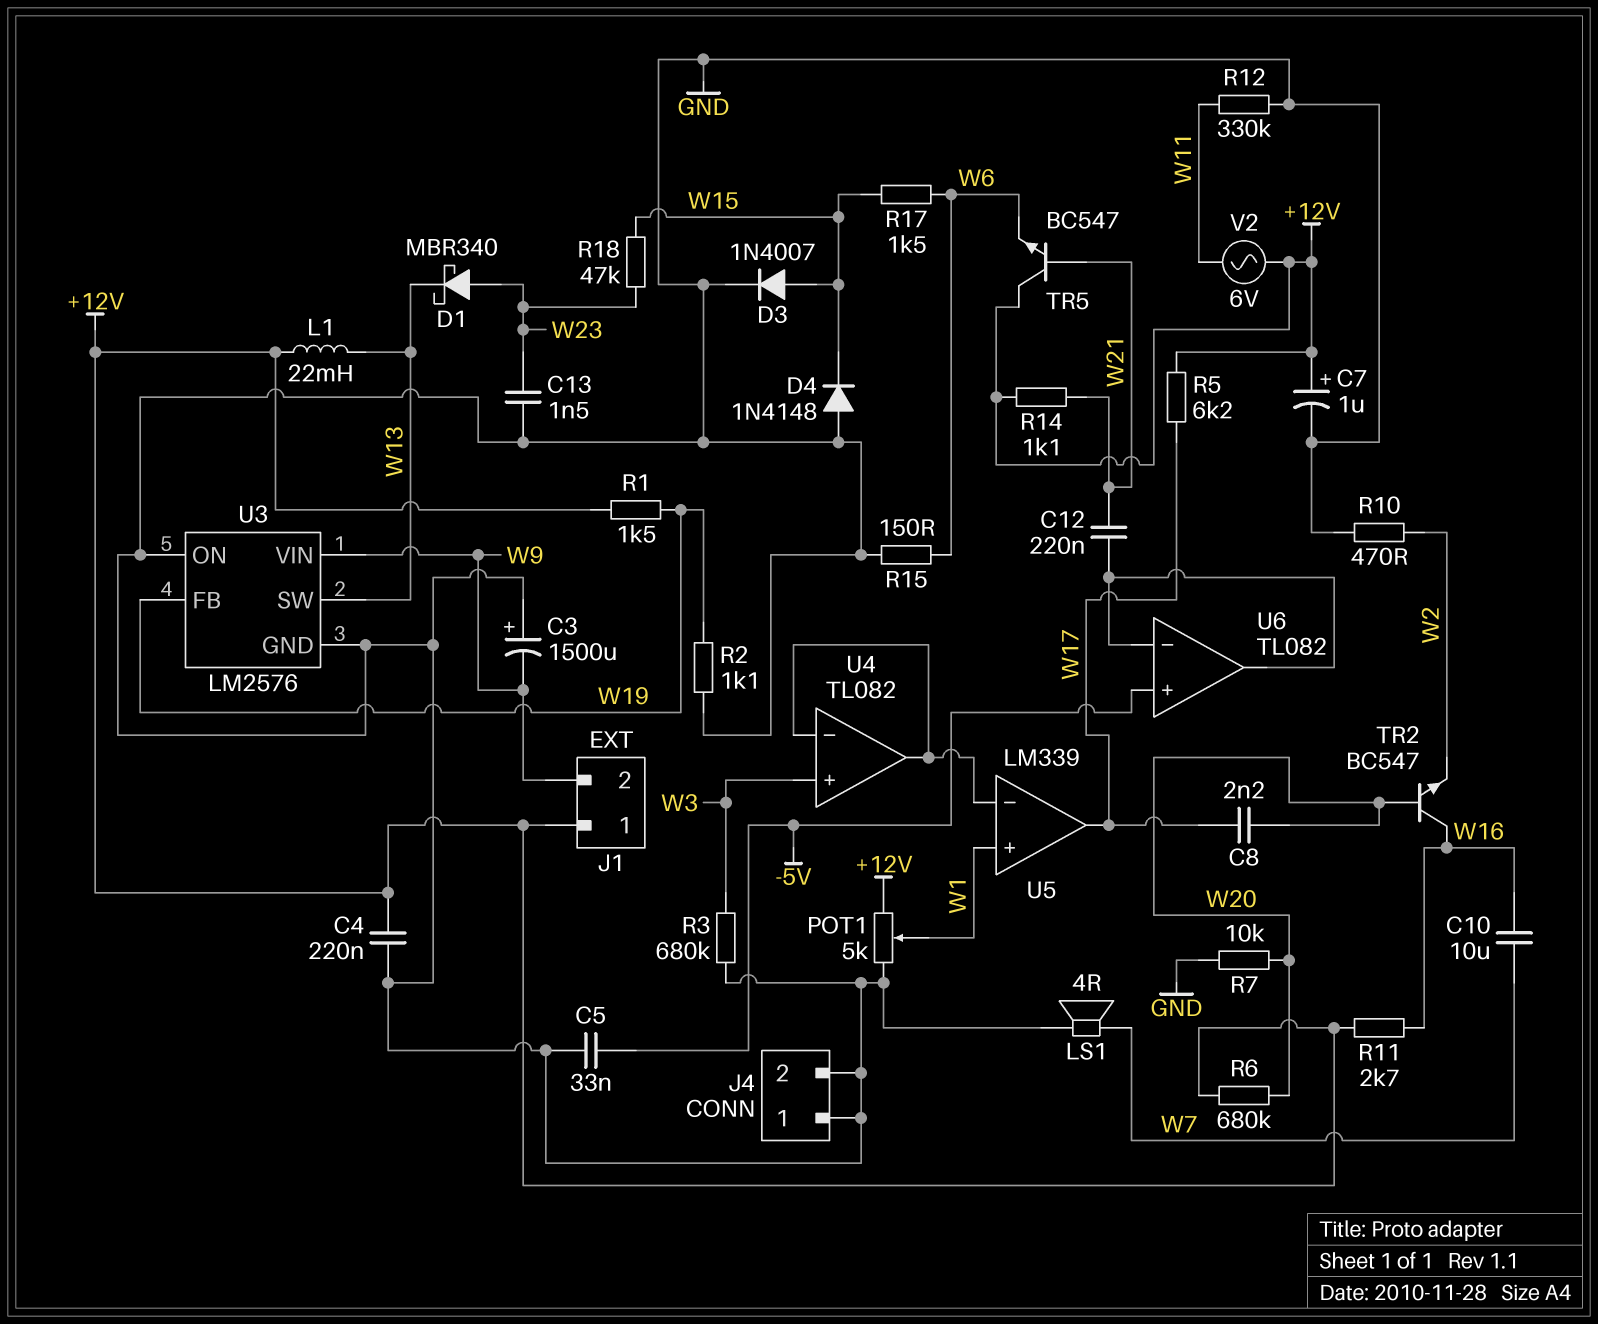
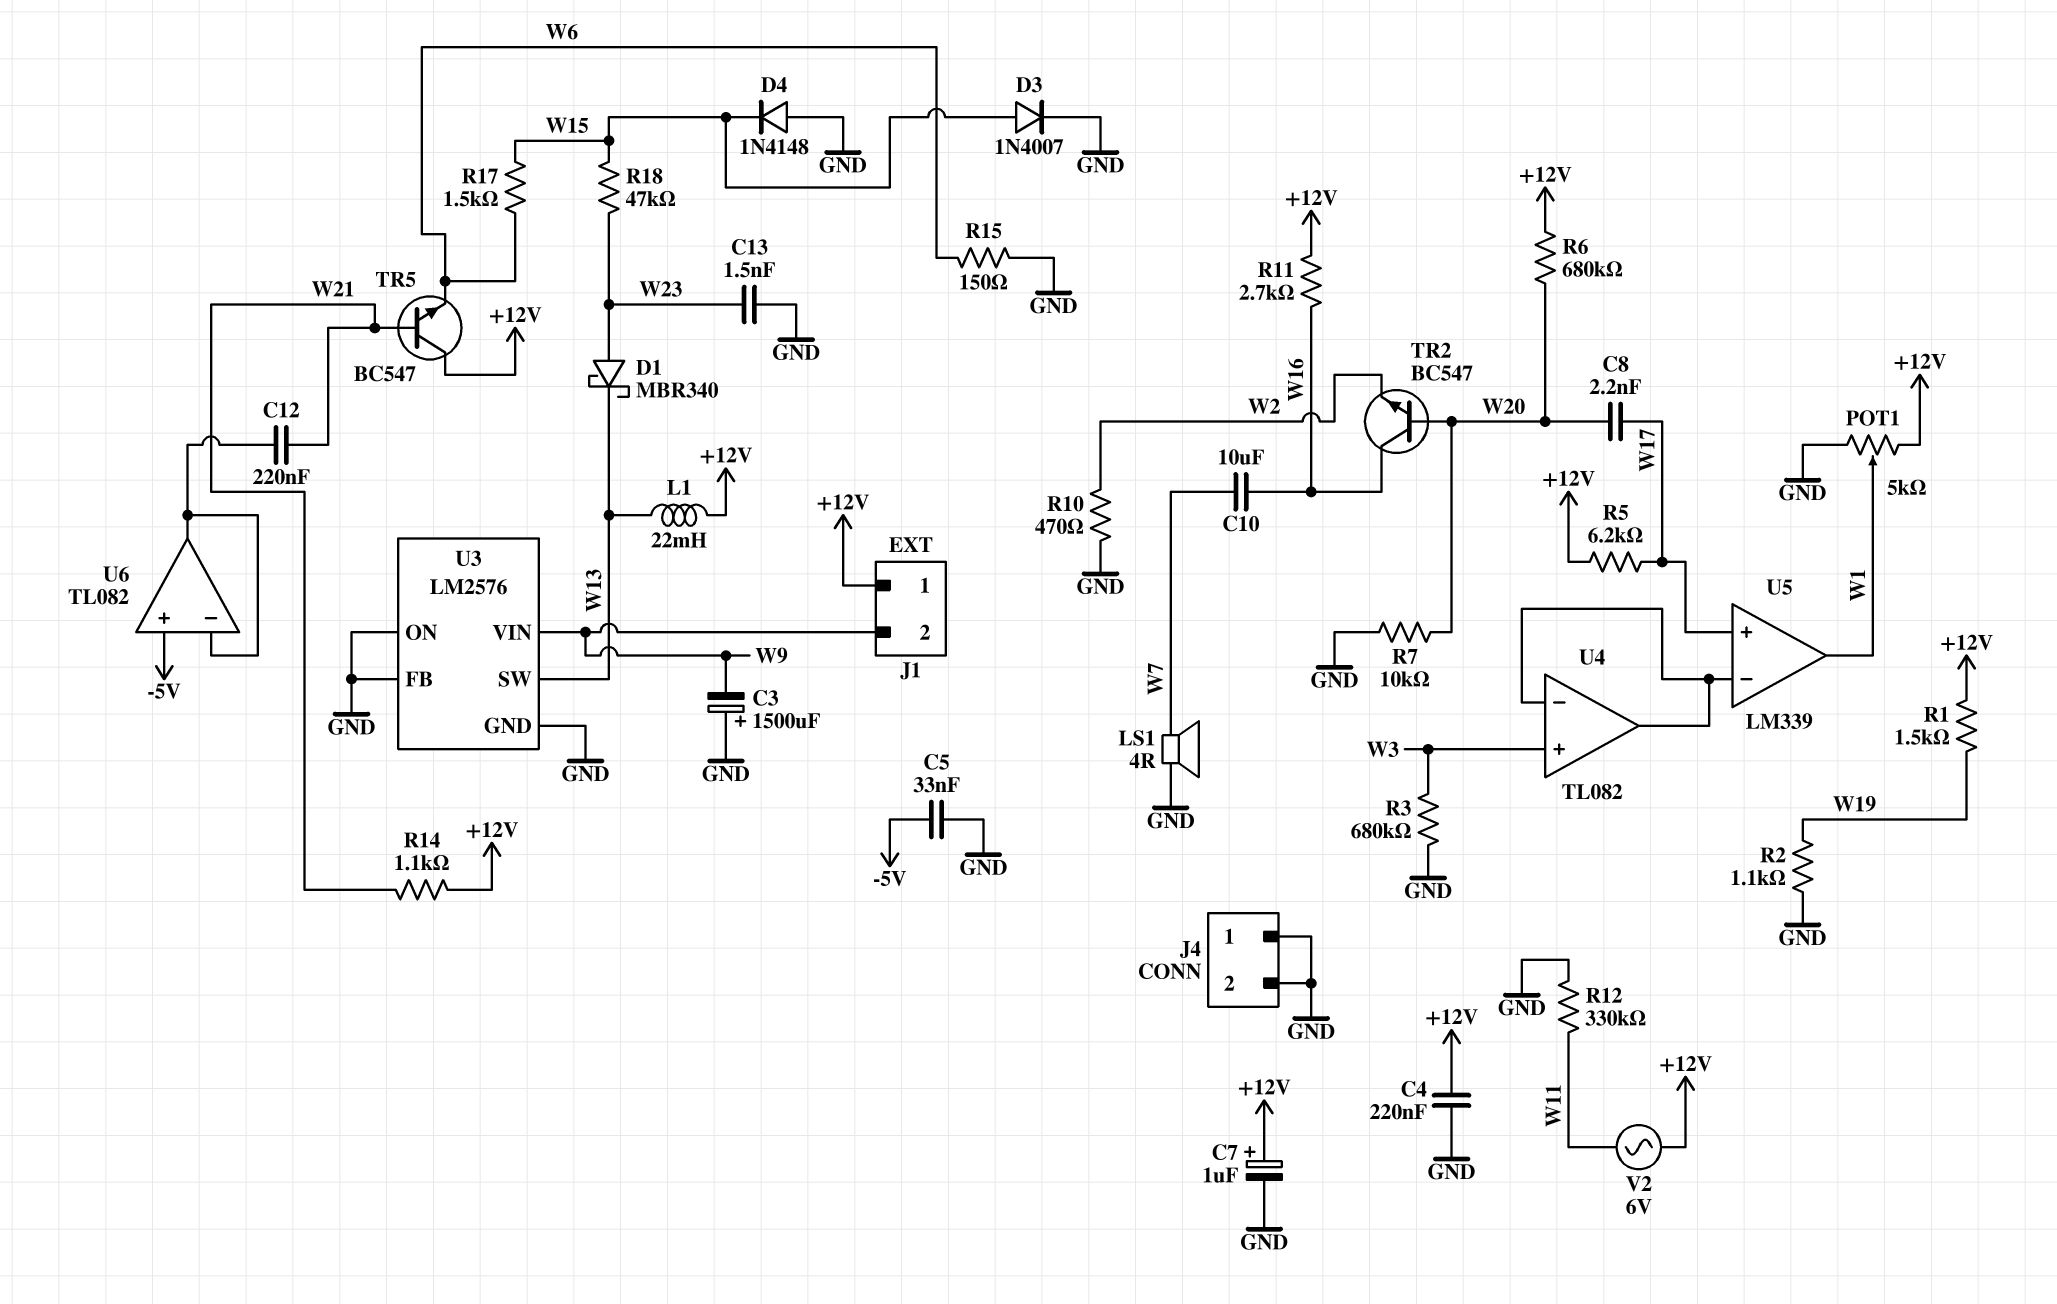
U3 pin FB: W19 -> GND
U5 pin in+: W1 -> W17
U5 pin out: W17 -> W1

